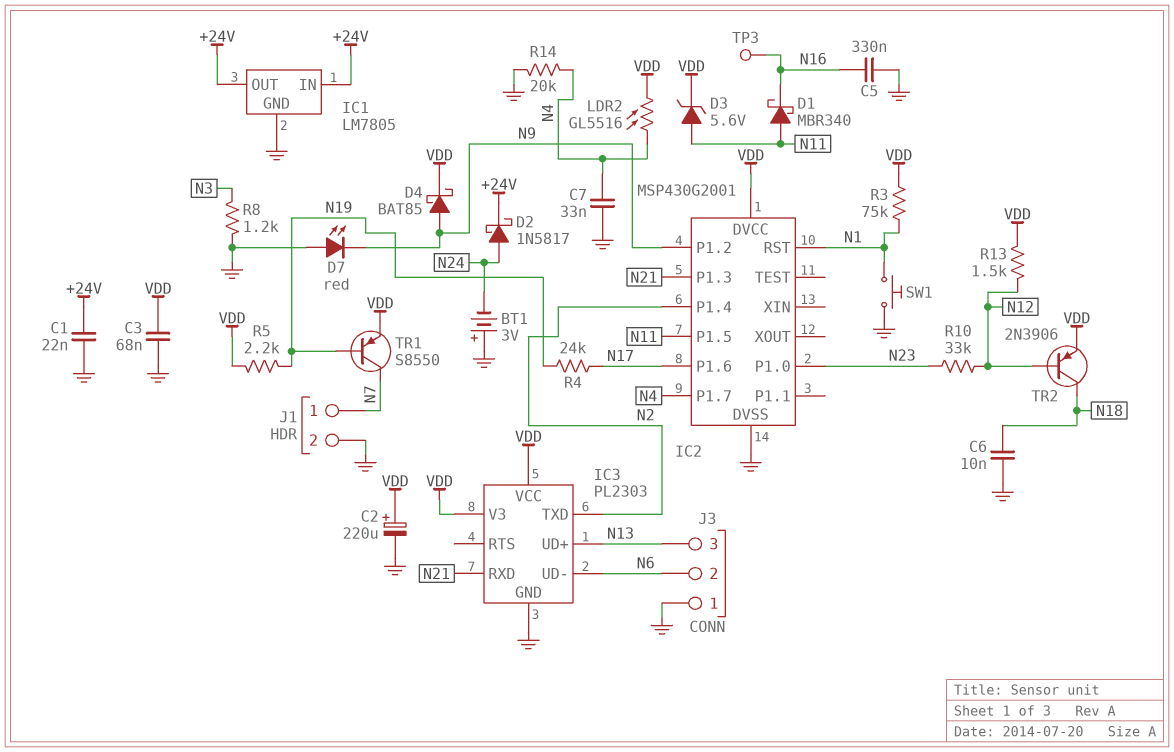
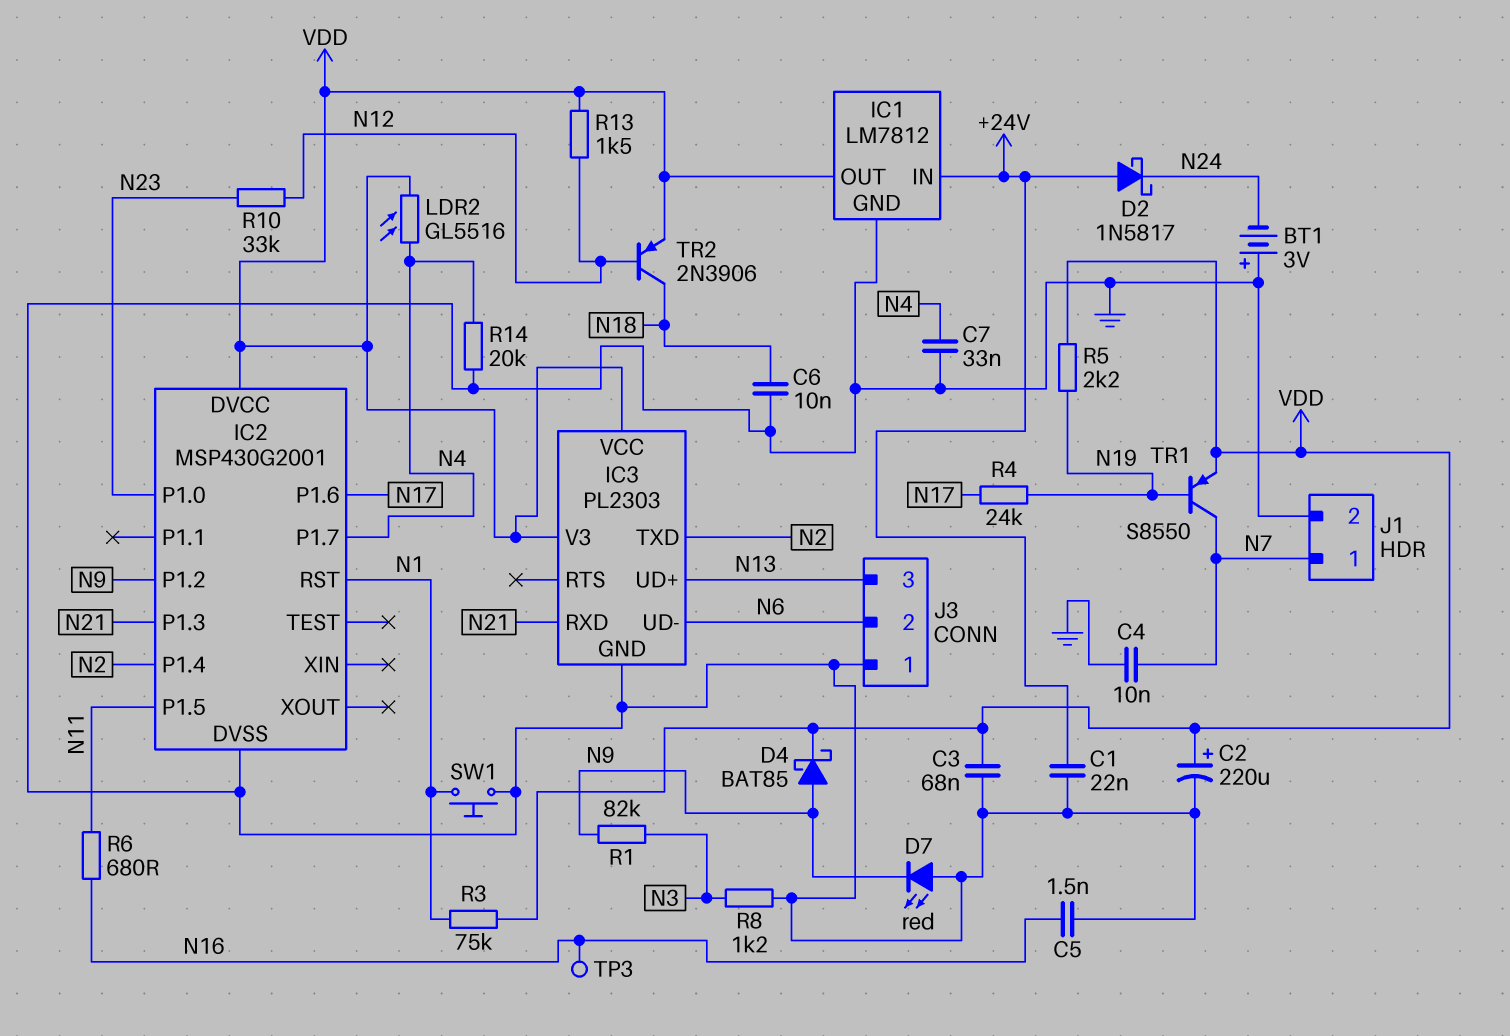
C4: none -> 10nF (GND, N7)
C5: 330nF (GND, N16) -> 1.5nF (GND, N16)
D1: schottky MBR340 (A N11, K N16) -> none
D2: schottky 1N5817 (A N24, K +24V) -> schottky 1N5817 (A +24V, K N24)
D3: zener 5.6V (A N11, K VDD) -> none
IC1: LM7805 -> LM7812
IC1 pin OUT: +24V -> VDD
R1: none -> 82k (N3, N9)
R6: none -> 680 (N11, N16)

